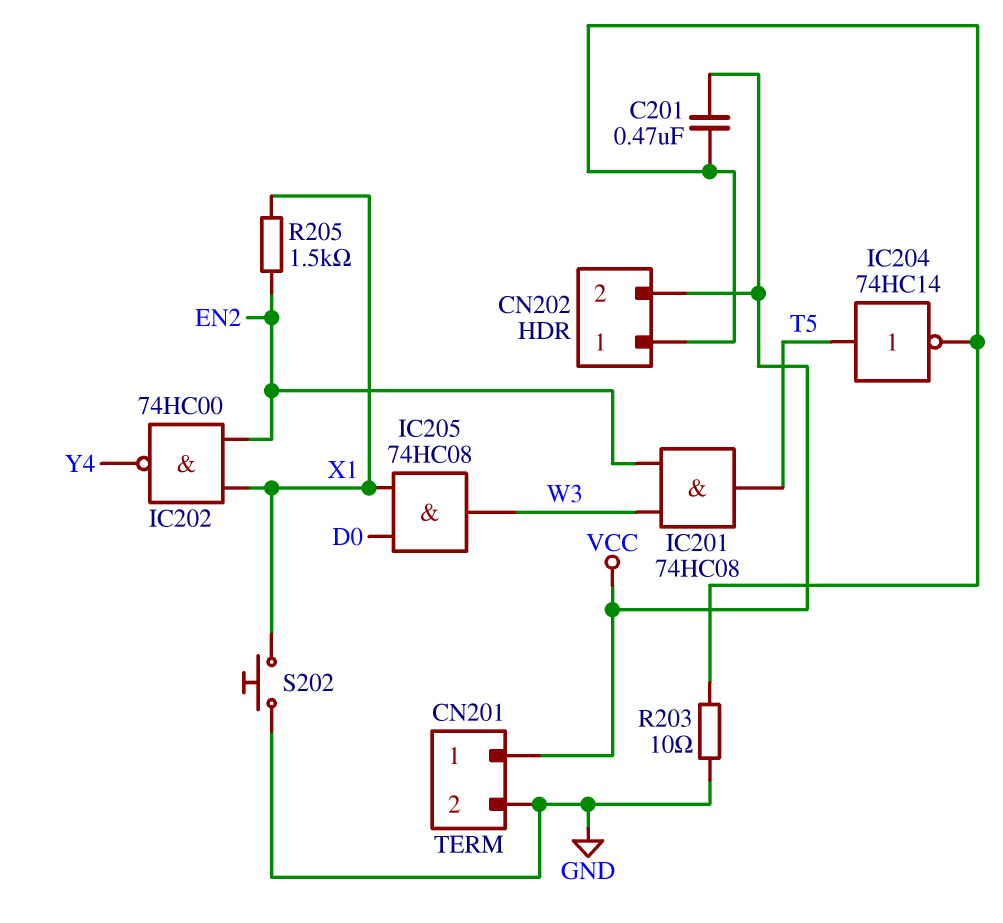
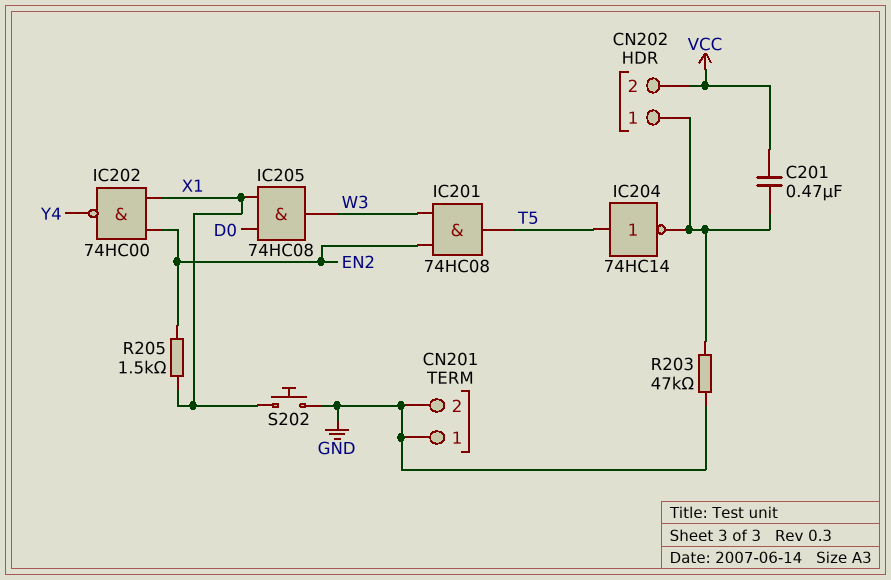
CN201 pin 1: VCC -> GND
R203: 10 (CN202/1, GND) -> 47k (CN202/1, GND)

